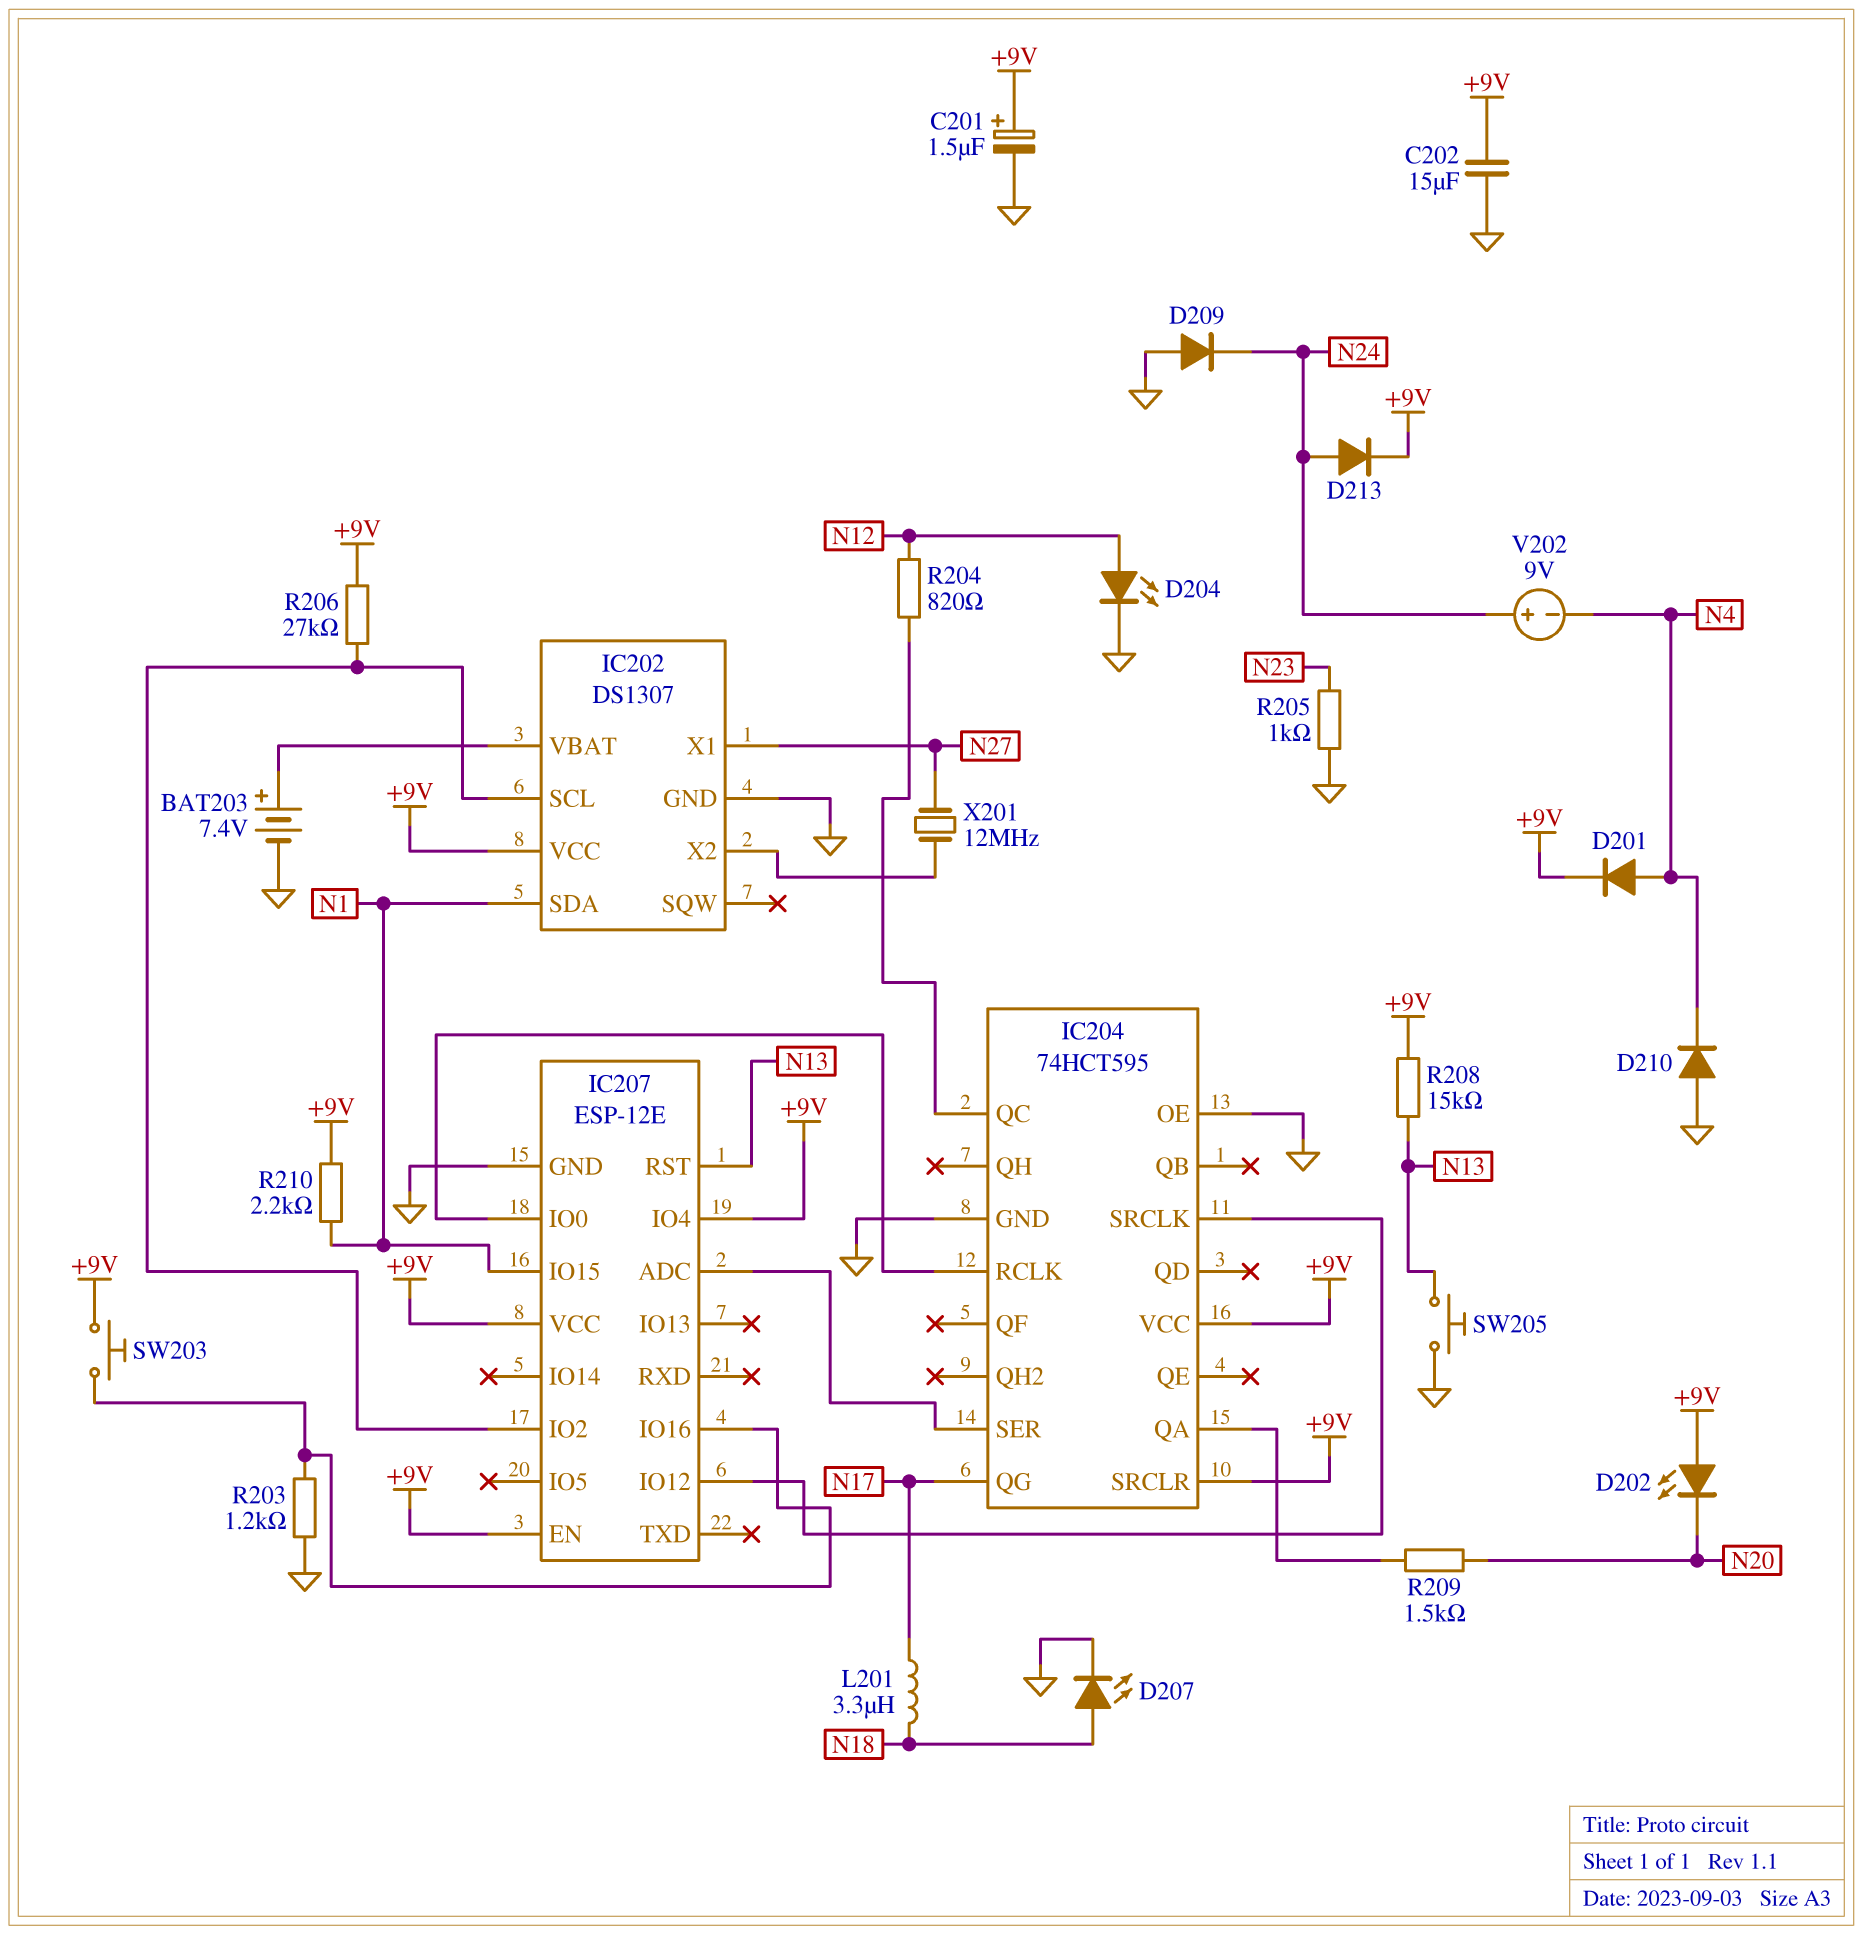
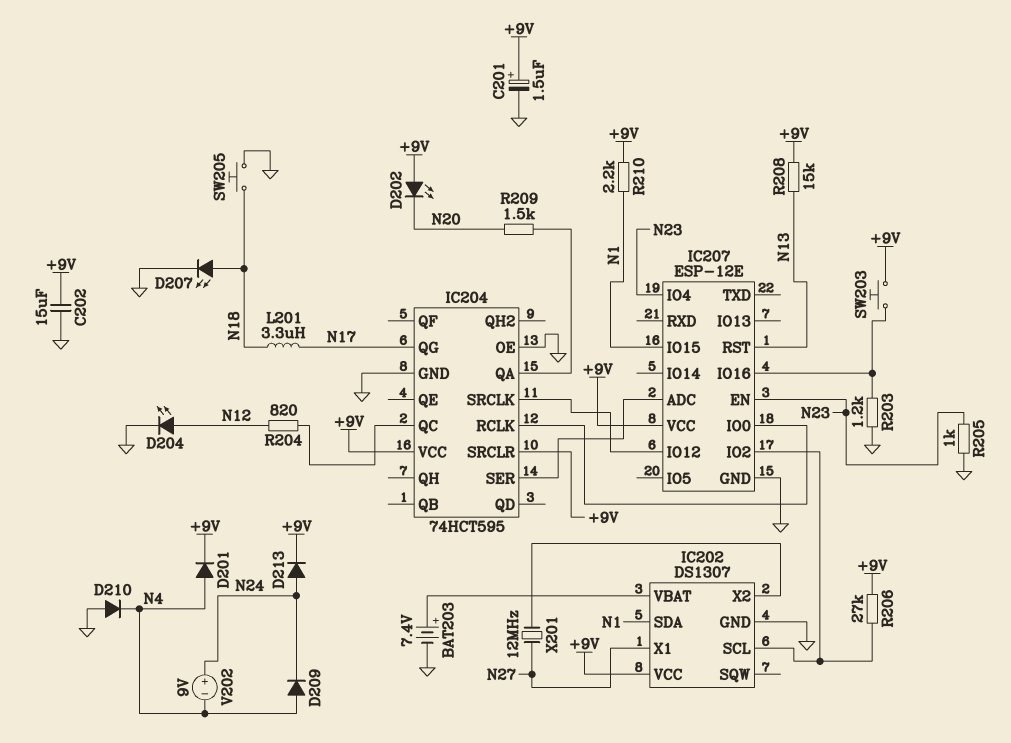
D209: diode (A GND, K N24) -> diode (A N4, K N24)
IC207 pin EN: +9V -> N23
IC207 pin IO4: +9V -> N23
SW205: button (GND, N13) -> button (GND, N18)

